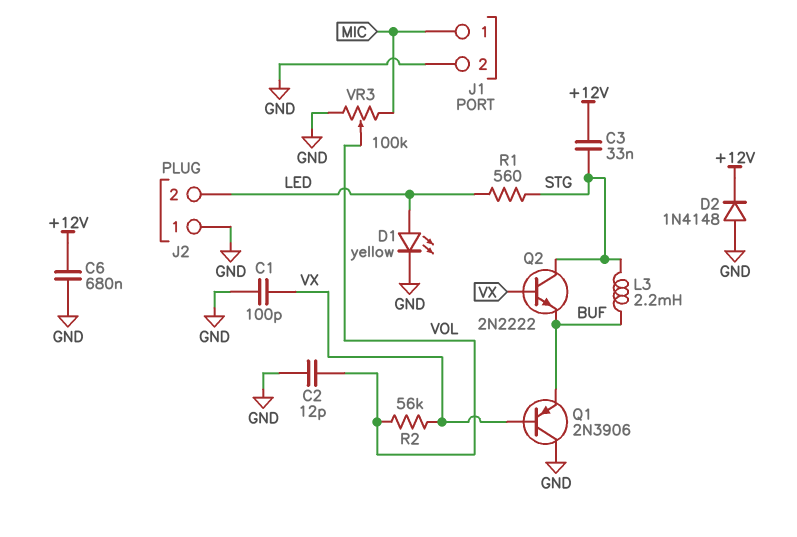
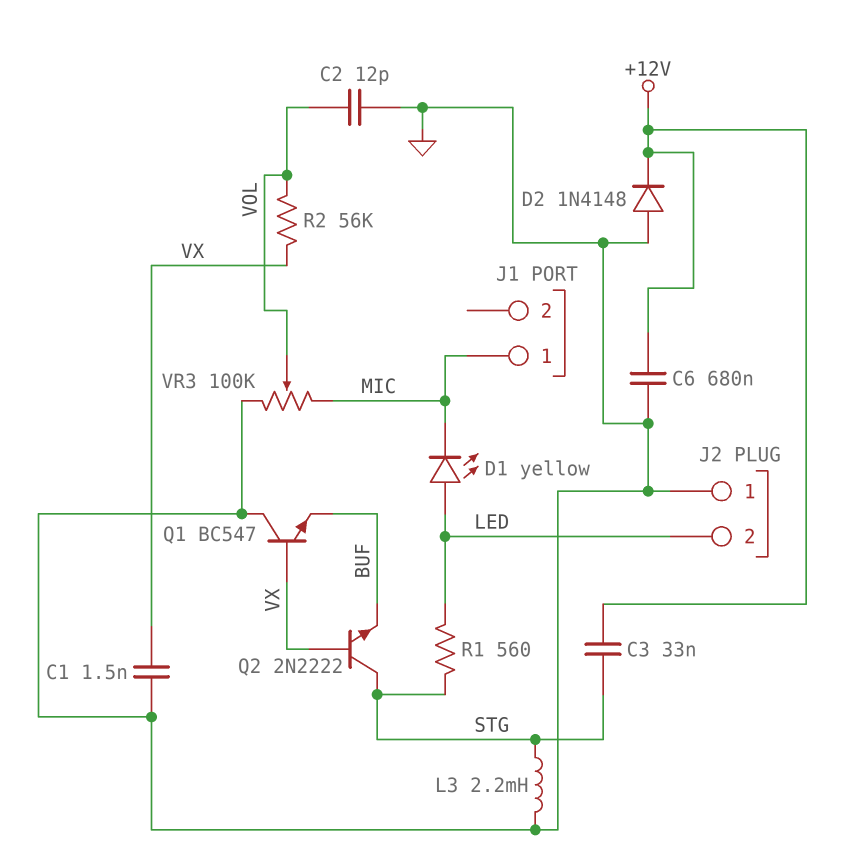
C1: 100pF (GND, VX) -> 1.5nF (GND, VX)
D1: LED yellow (A LED, K GND) -> LED yellow (A LED, K MIC)
J1 pin 2: GND -> none
L3: 2.2mH (BUF, STG) -> 2.2mH (GND, STG)
Q1: PNP 2N3906 (B VX, C GND, E BUF) -> NPN BC547 (B VX, C GND, E BUF)

